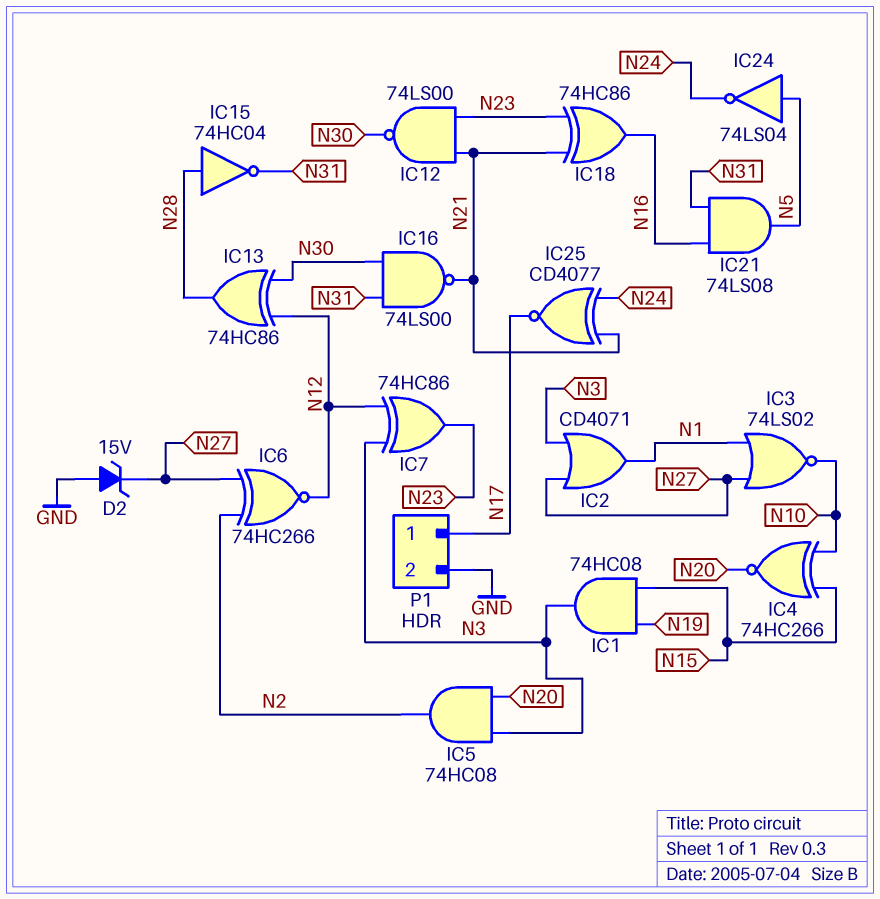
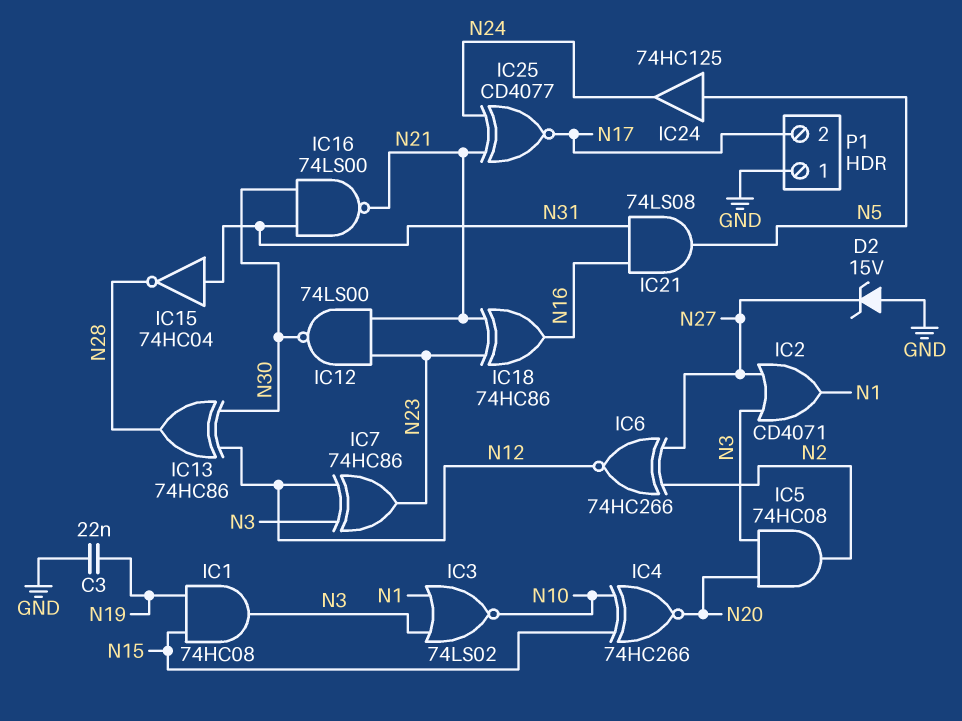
C3: none -> 22nF (GND, N19)
IC3: NOR 74LS02 (in N1, in N27, out N10) -> NOR 74LS02 (in N1, in N3, out N10)
IC15: NOT 74HC04 (in N28, out N31) -> NOT 74HC04 (in N31, out N28)
IC24: NOT 74LS04 (in N5, out N24) -> buffer 74HC125 (in N5, out N24)
P1 pin 1: N17 -> GND
P1 pin 2: GND -> N17

